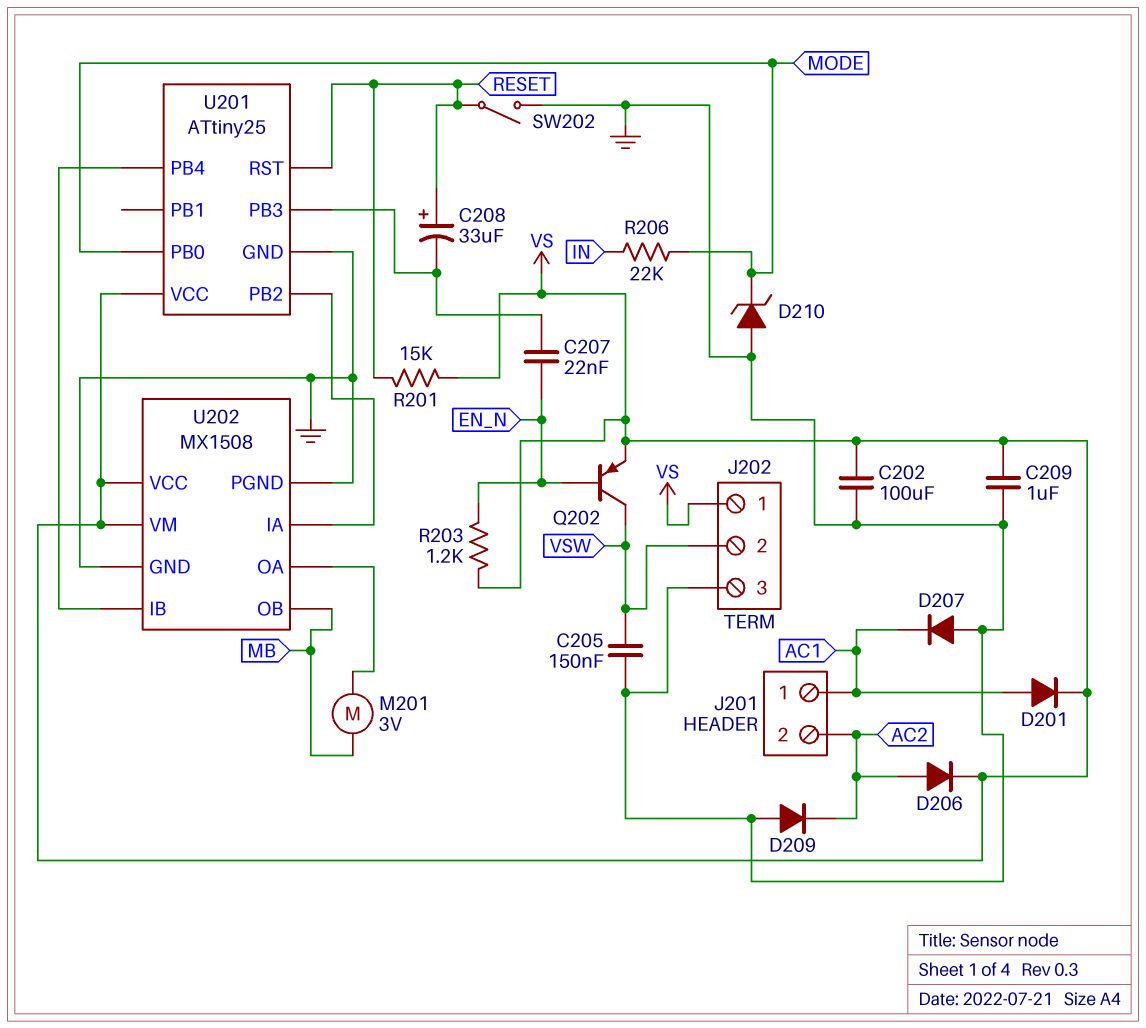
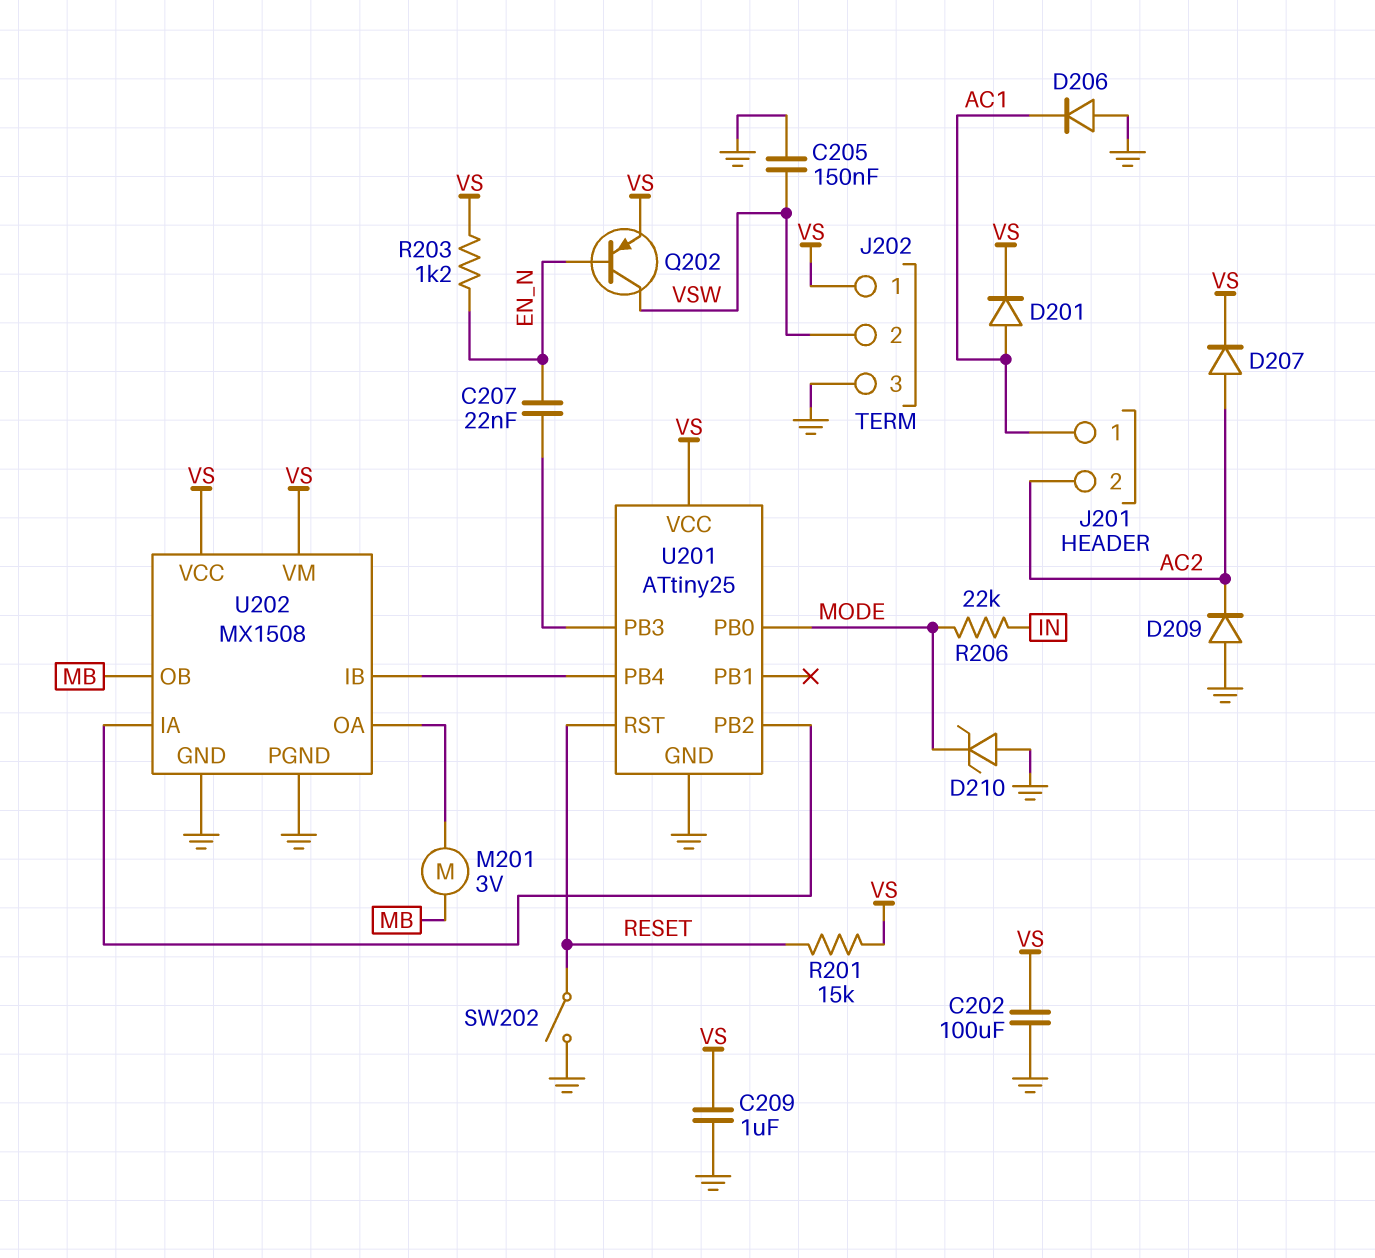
C208: 33uF (plus RESET, minus U201/PB3) -> none
D206: diode (A AC2, K VS) -> diode (A GND, K AC1)
D207: diode (A GND, K AC1) -> diode (A AC2, K VS)

